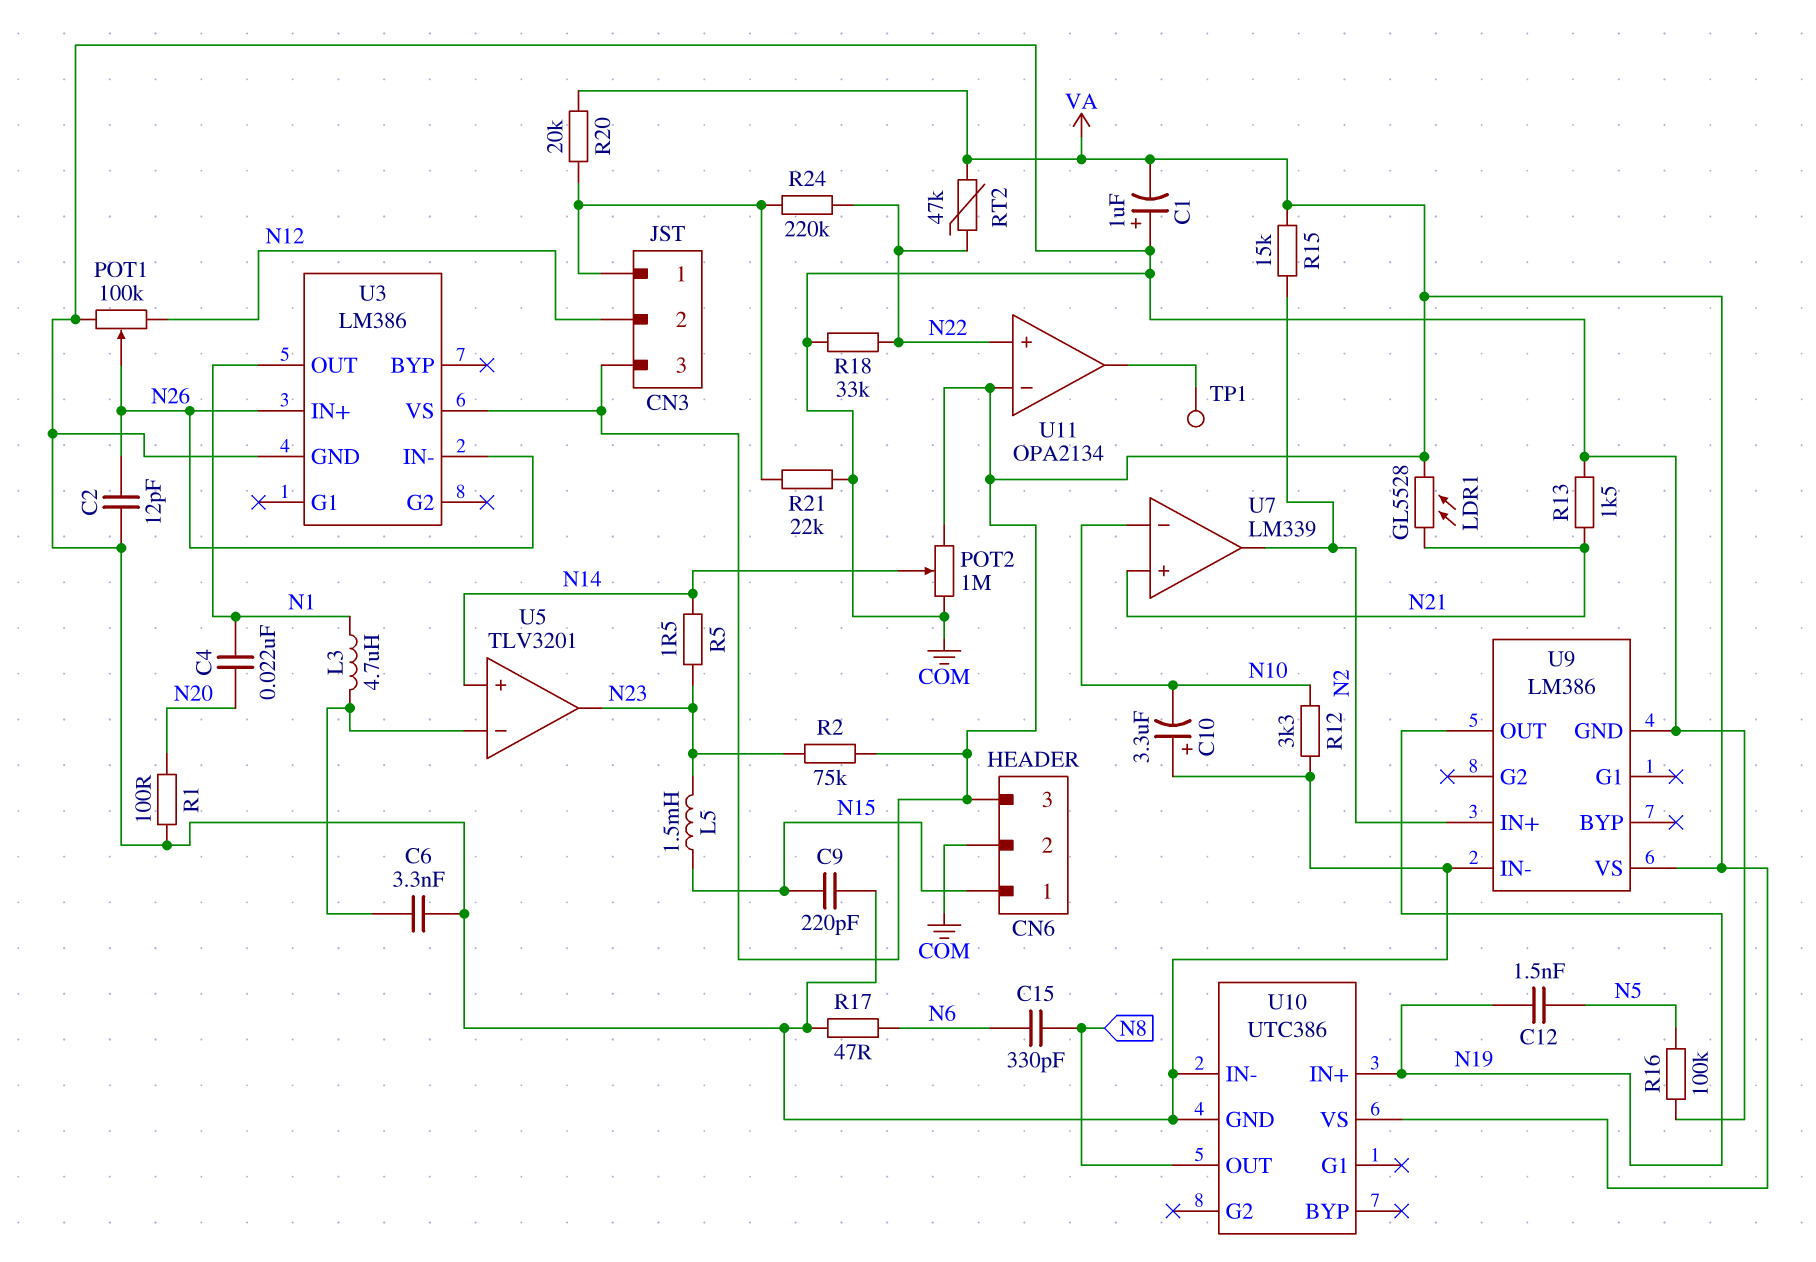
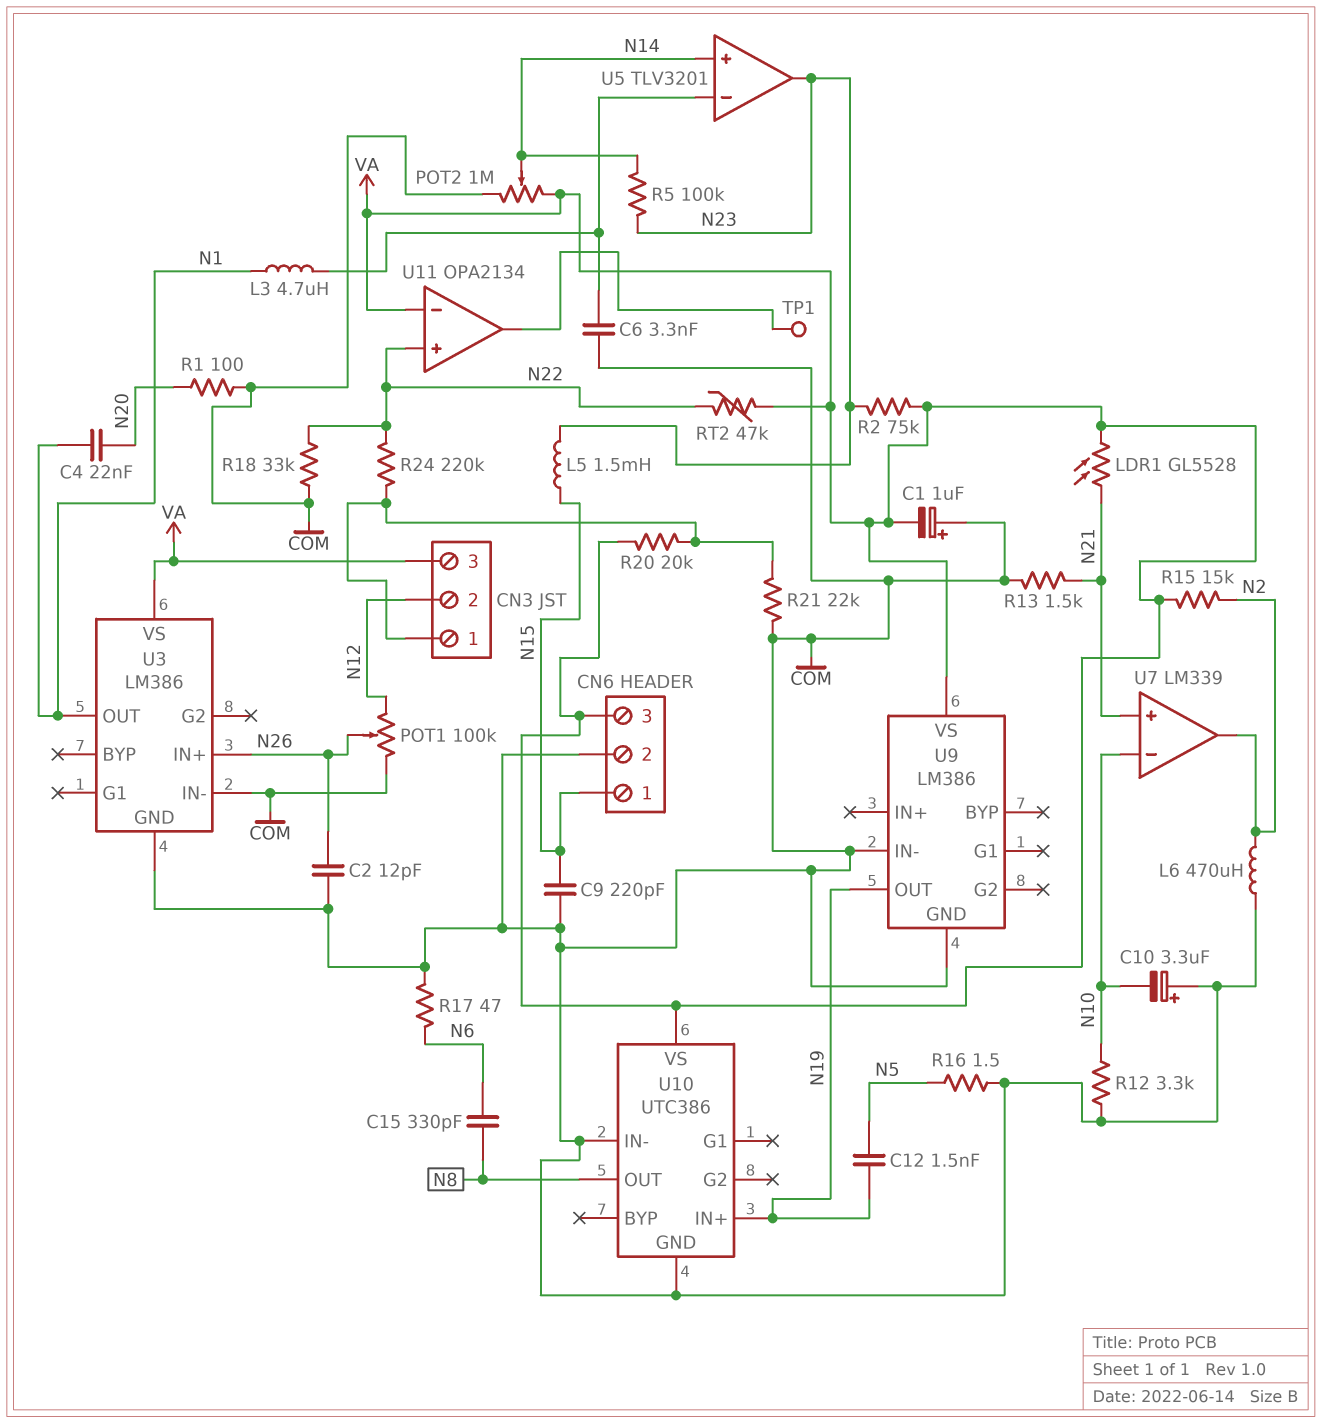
L6: none -> 470uH (COM, N2)
R5: 1.5 (N14, N23) -> 100k (N14, N23)
R16: 100k (COM, N5) -> 1.5 (COM, N5)
U3 pin IN-: N26 -> COM
U9 pin IN+: N2 -> none

